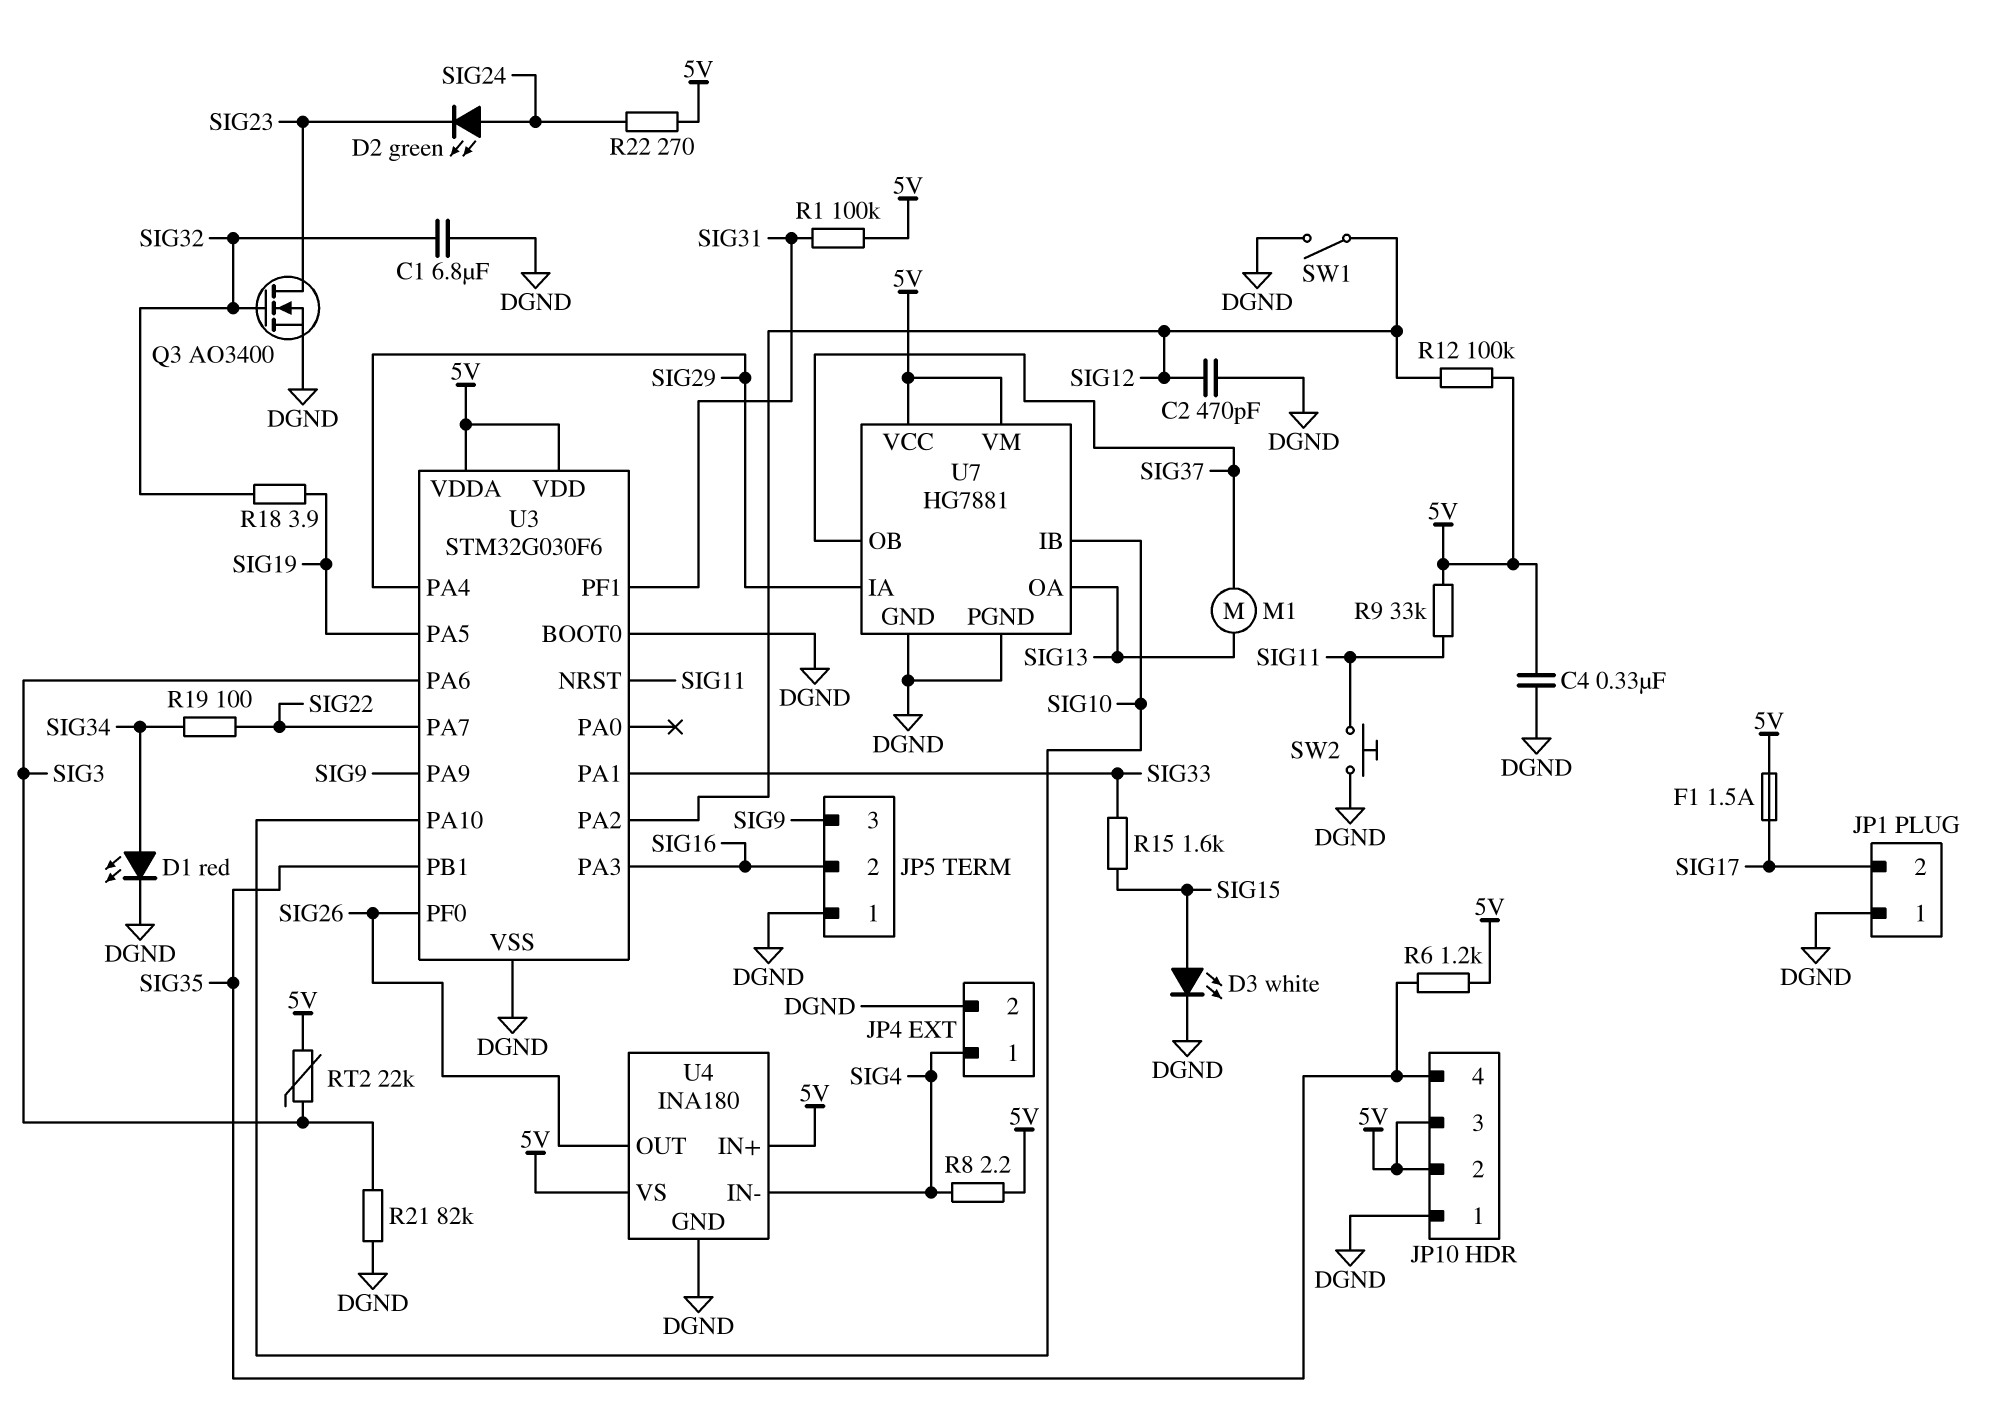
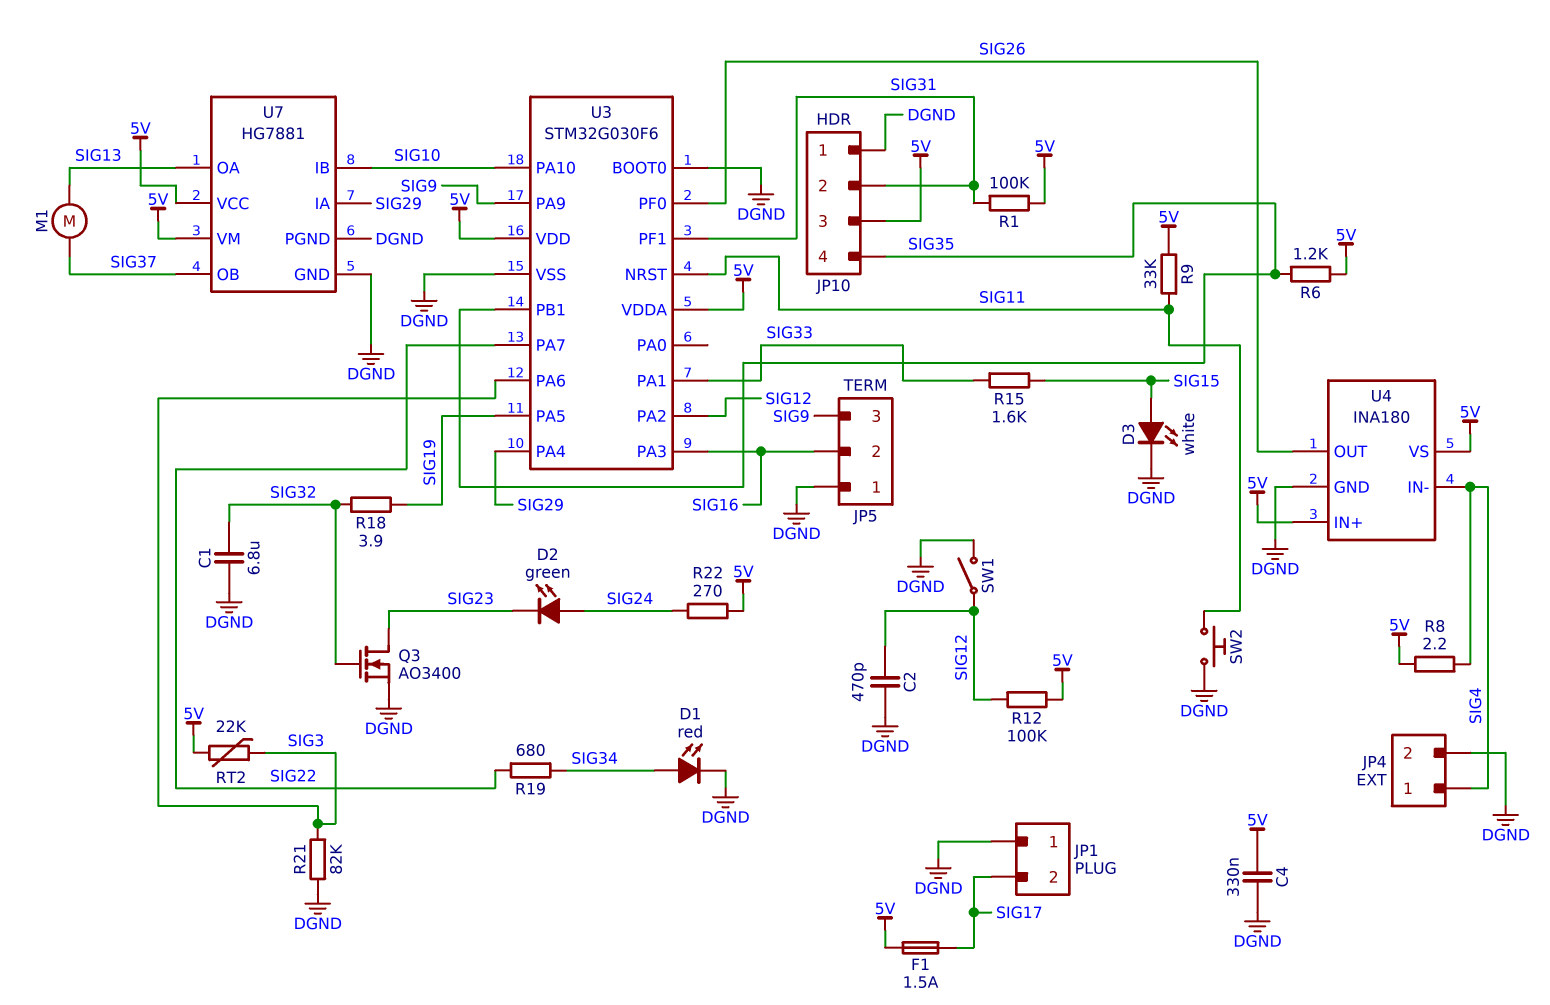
JP10 pin 2: 5V -> SIG31
R19: 100 (SIG22, SIG34) -> 680 (SIG22, SIG34)

